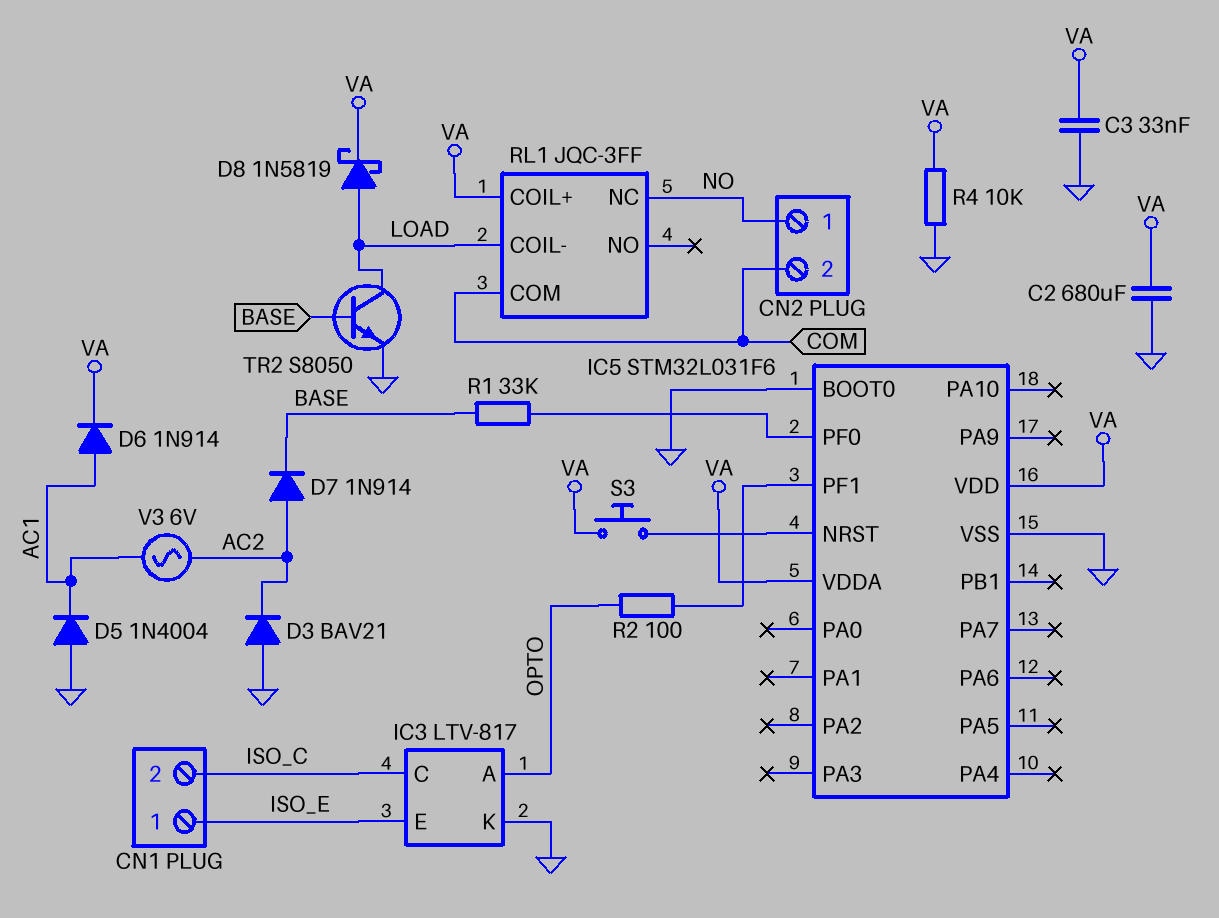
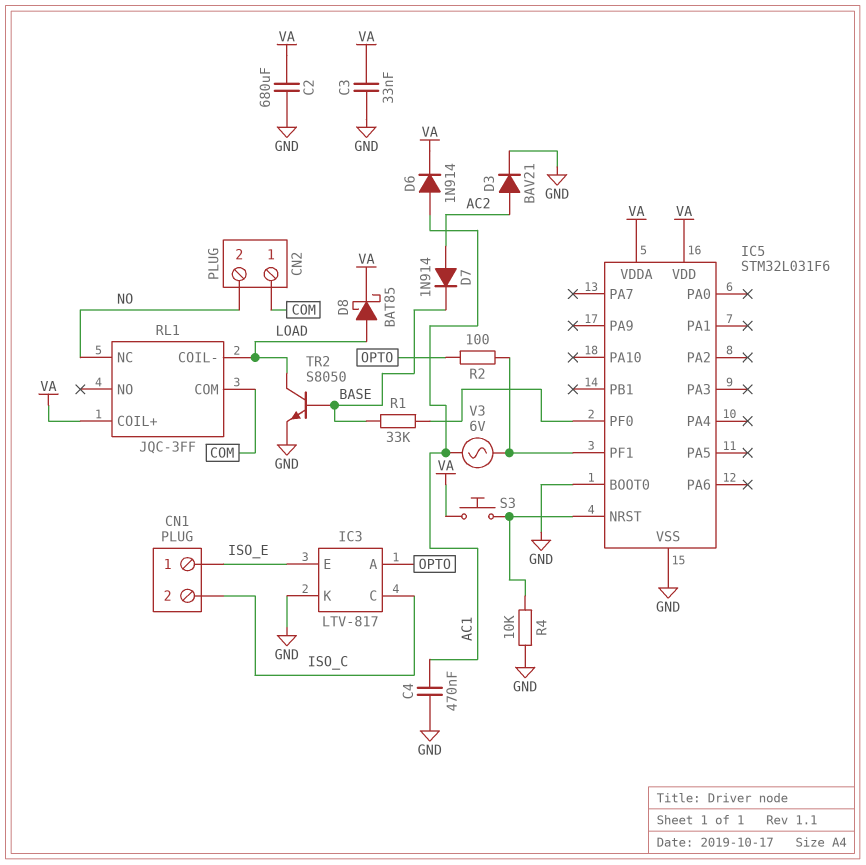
C4: none -> 470nF (AC1, GND)
CN2 pin 1: NO -> COM
CN2 pin 2: COM -> NO
D3: diode BAV21 (A GND, K AC2) -> diode BAV21 (A AC2, K GND)
D5: diode 1N4004 (A GND, K AC1) -> none
D8: schottky 1N5819 (A LOAD, K VA) -> schottky BAT85 (A LOAD, K VA)
R4: 10k (GND, VA) -> 10k (GND, IC5/NRST)
V3: AC 6V (AC1, AC2) -> AC 6V (AC1, IC5/PF1)

